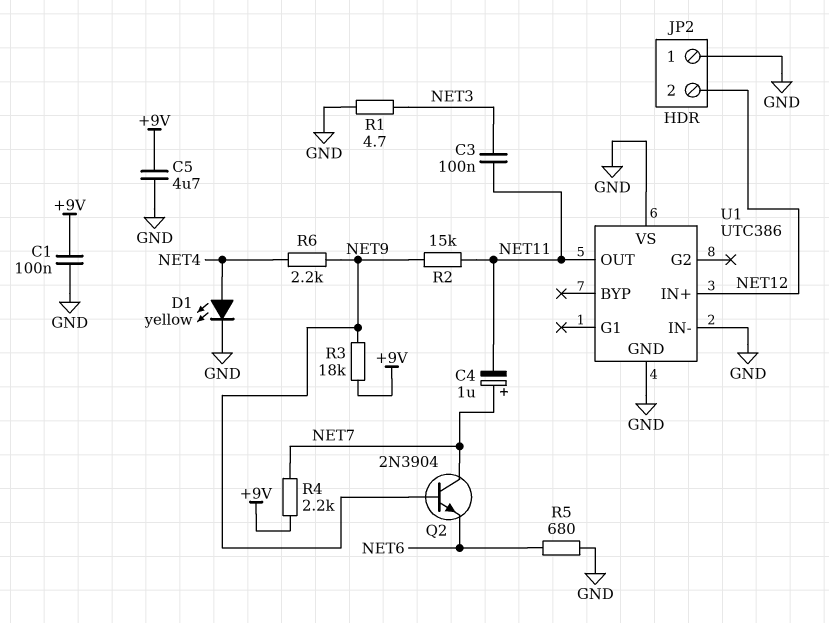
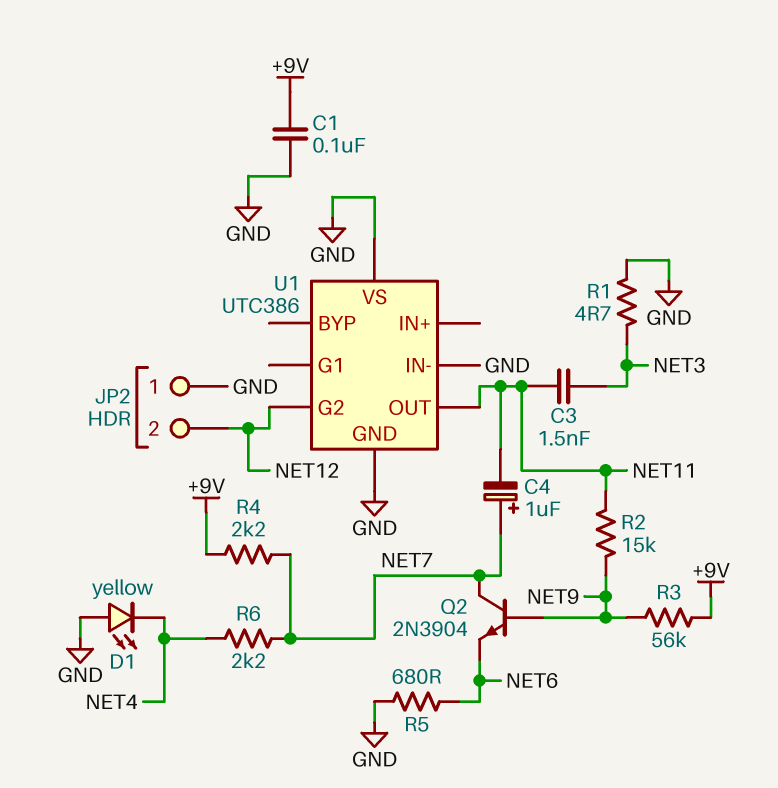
C3: 100nF (NET3, NET11) -> 1.5nF (NET3, NET11)
C5: 4.7uF (+9V, GND) -> none
D1: LED yellow (A NET4, K GND) -> LED yellow (A GND, K NET4)
R3: 18k (+9V, NET9) -> 56k (+9V, NET9)
R6: 2.2k (NET4, NET9) -> 2.2k (NET4, NET7)
U1 pin G2: none -> NET12
U1 pin IN+: NET12 -> none

